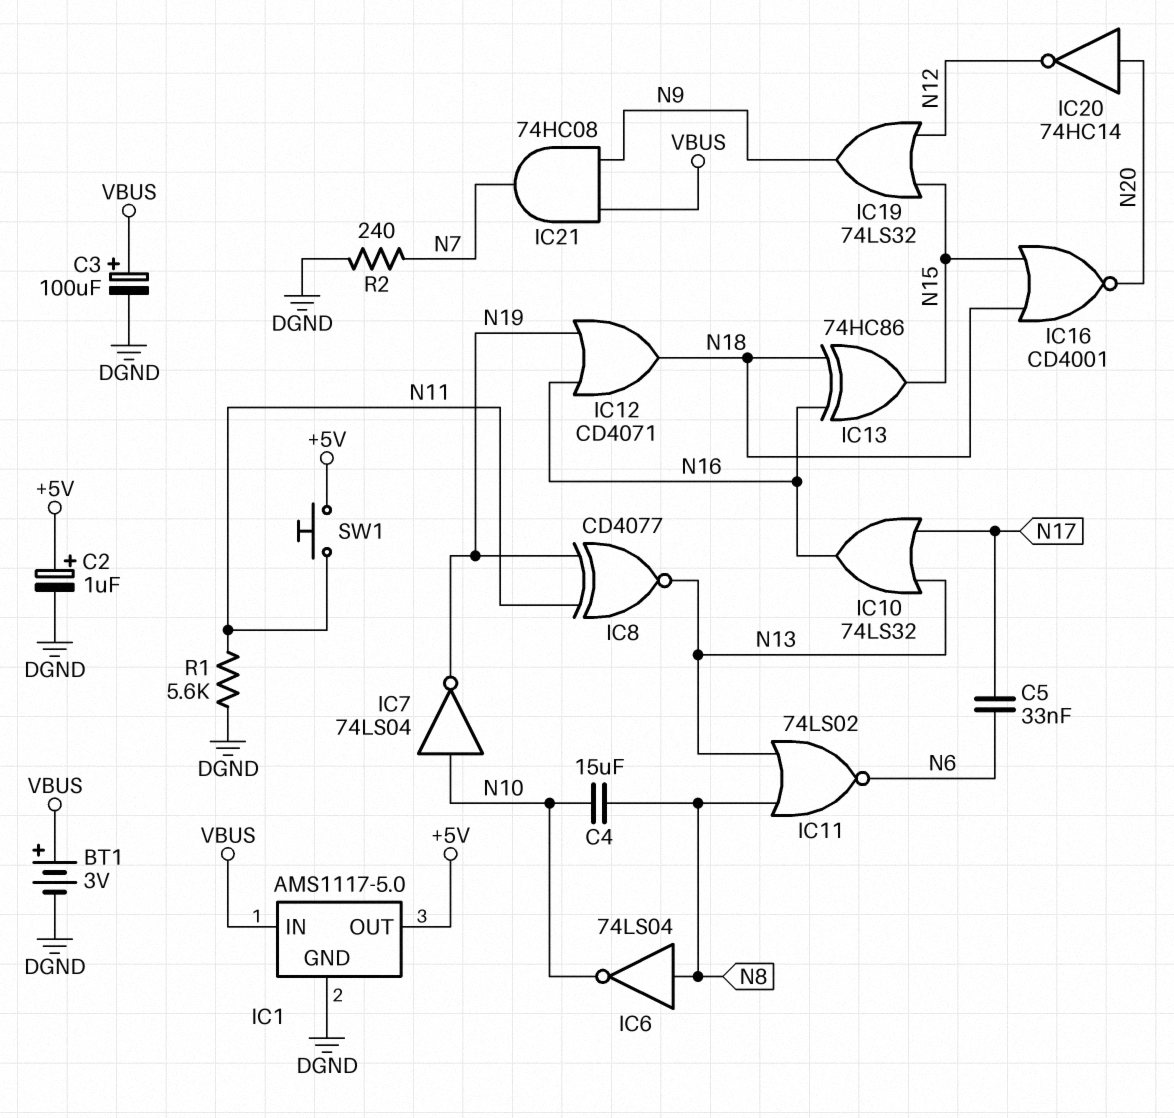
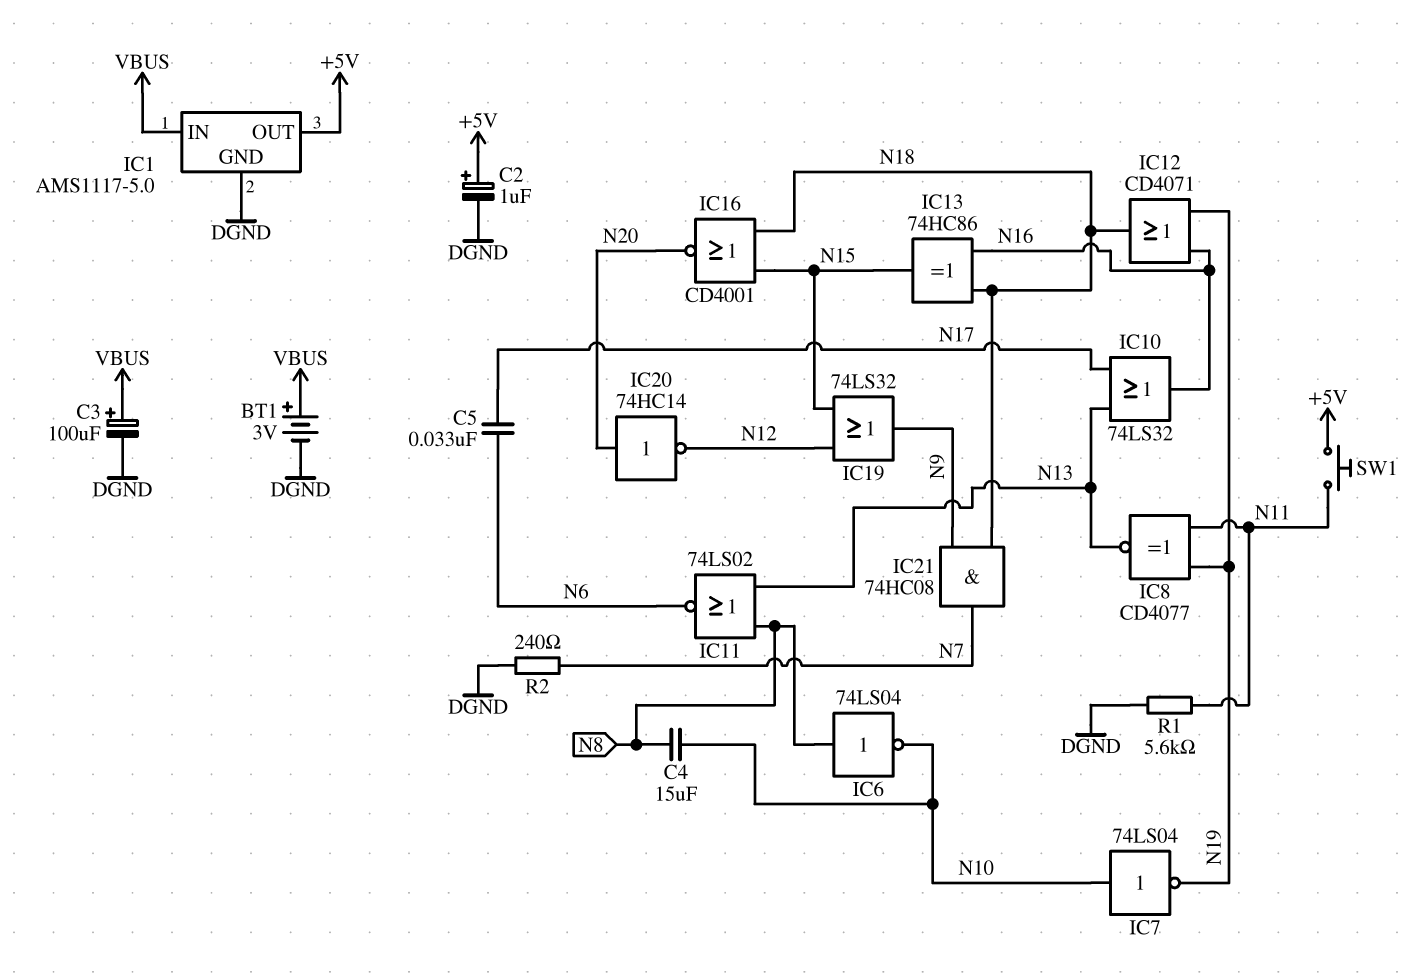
IC21: AND 74HC08 (in N9, in VBUS, out N7) -> AND 74HC08 (in N9, in N18, out N7)

